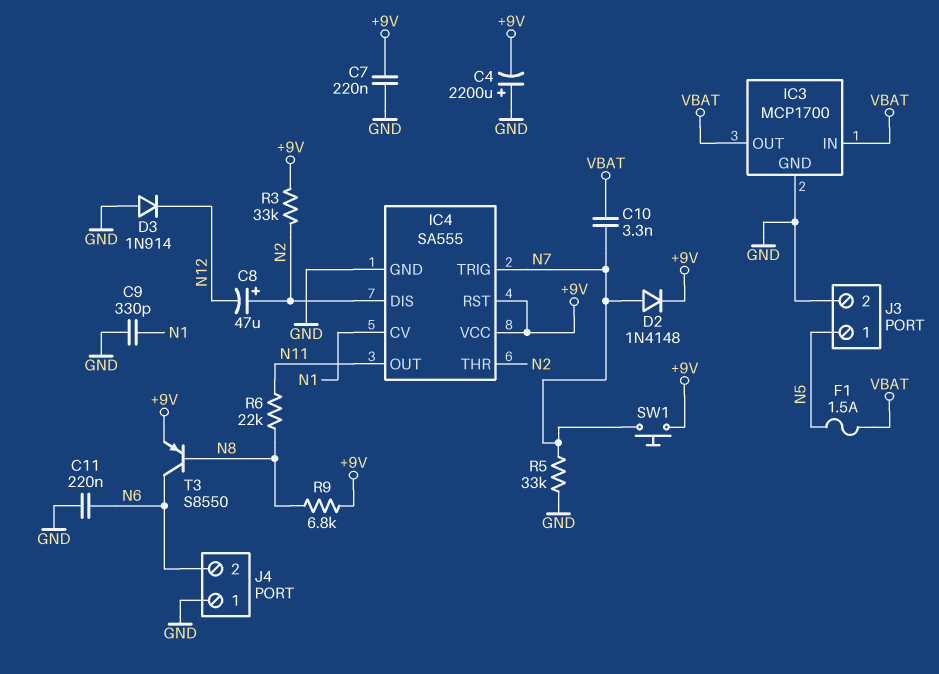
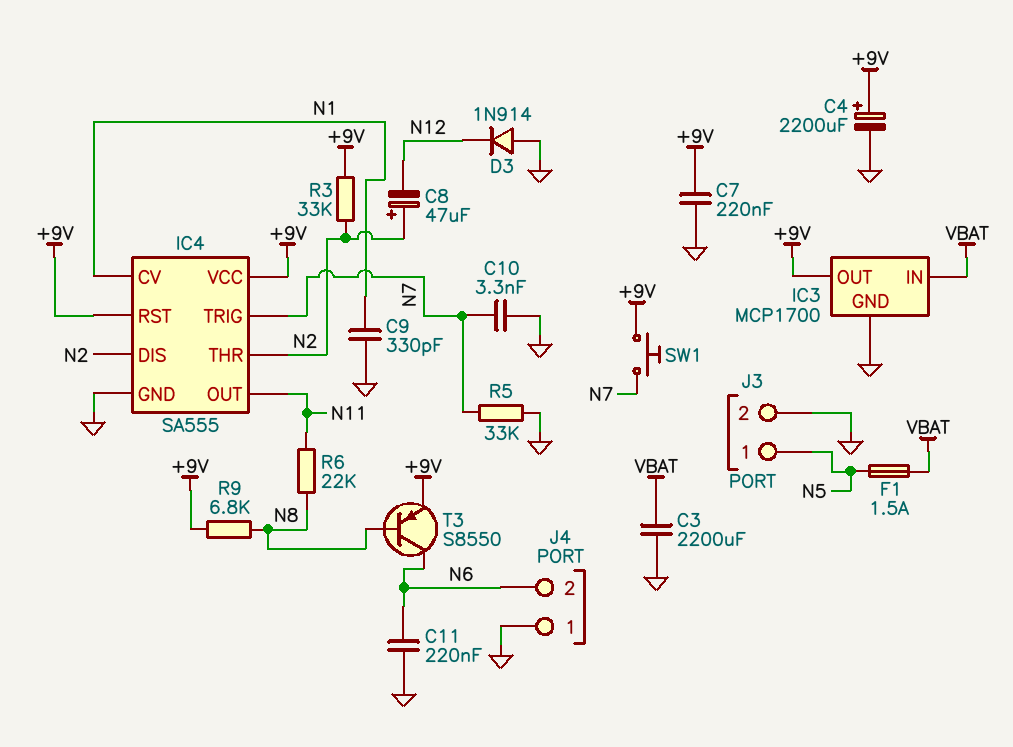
C3: none -> 2200uF (GND, VBAT)
C4: 2200uF (plus GND, minus +9V) -> 2200uF (plus +9V, minus GND)
C10: 3.3nF (N7, VBAT) -> 3.3nF (GND, N7)
D2: diode 1N4148 (A N7, K +9V) -> none
IC3 pin OUT: VBAT -> +9V

